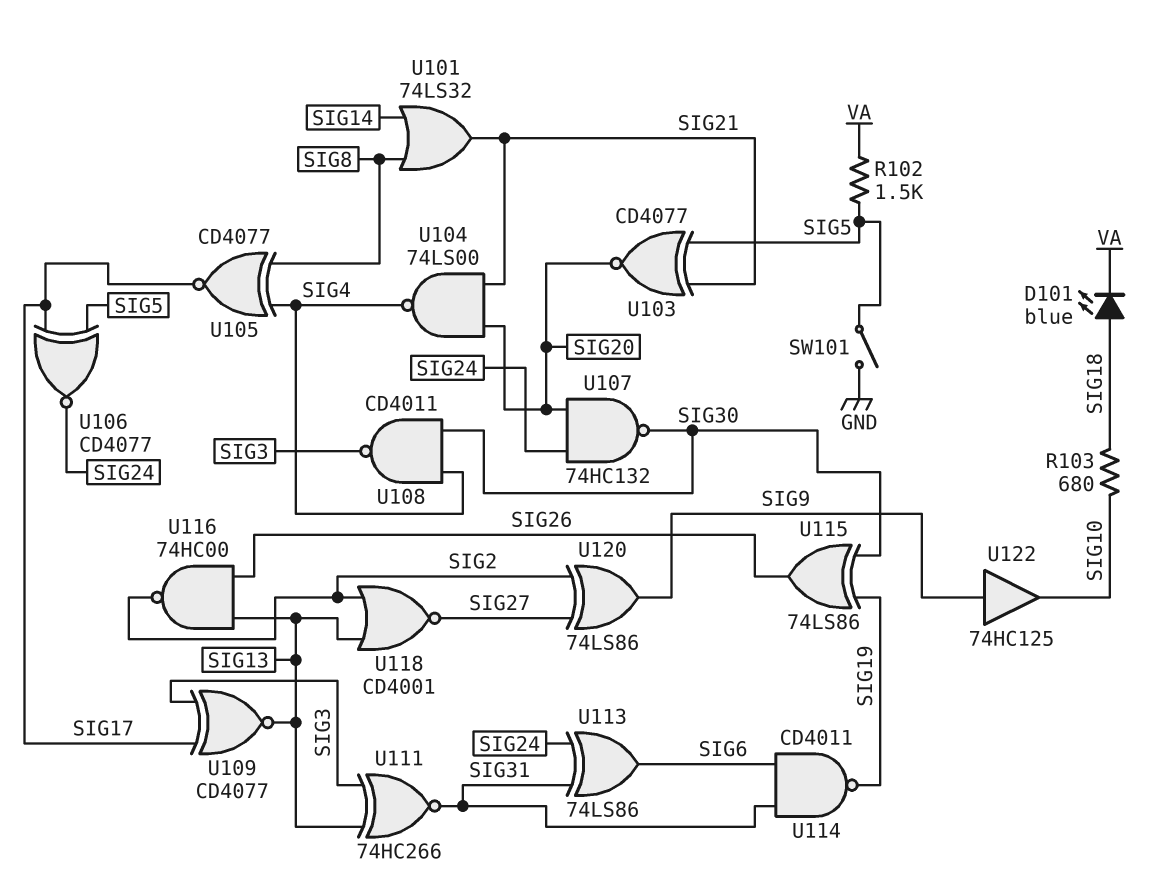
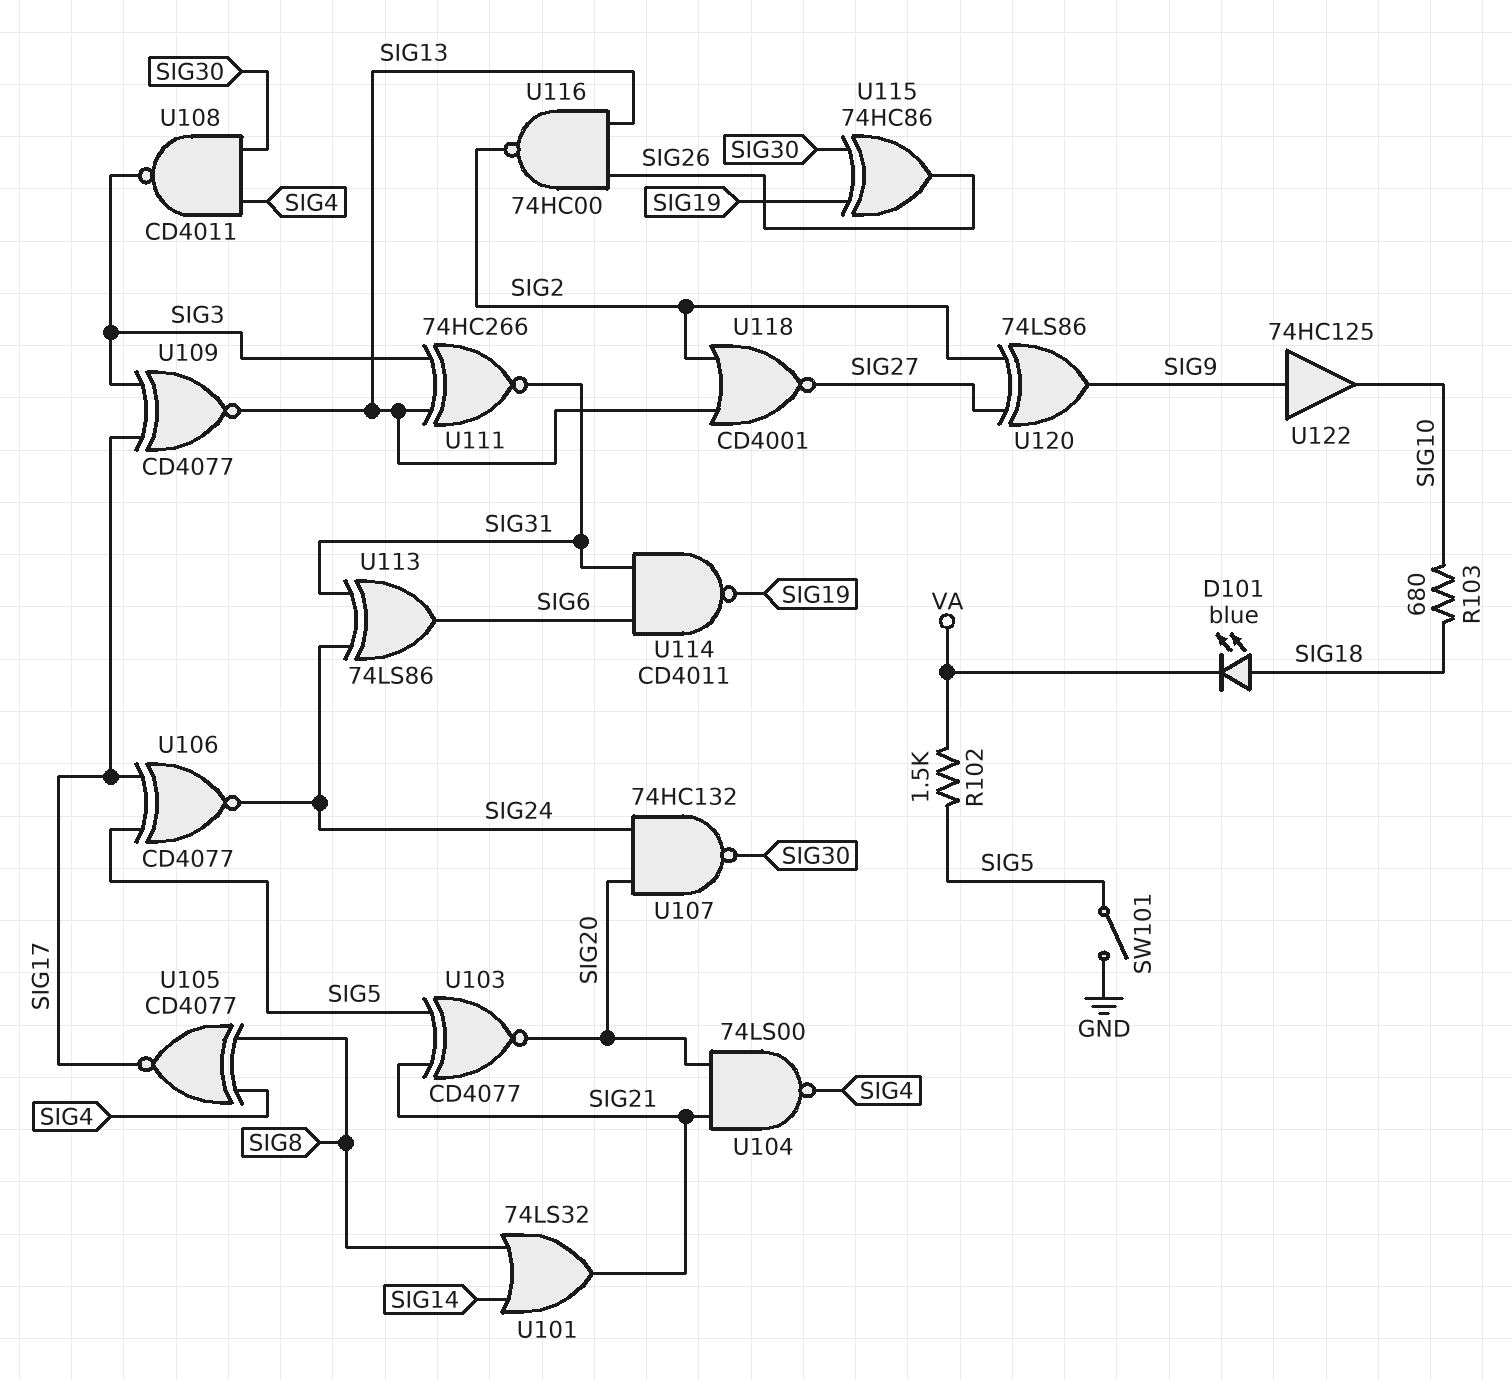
U115: XOR 74LS86 (in SIG19, in SIG30, out SIG26) -> XOR 74HC86 (in SIG19, in SIG30, out SIG26)

